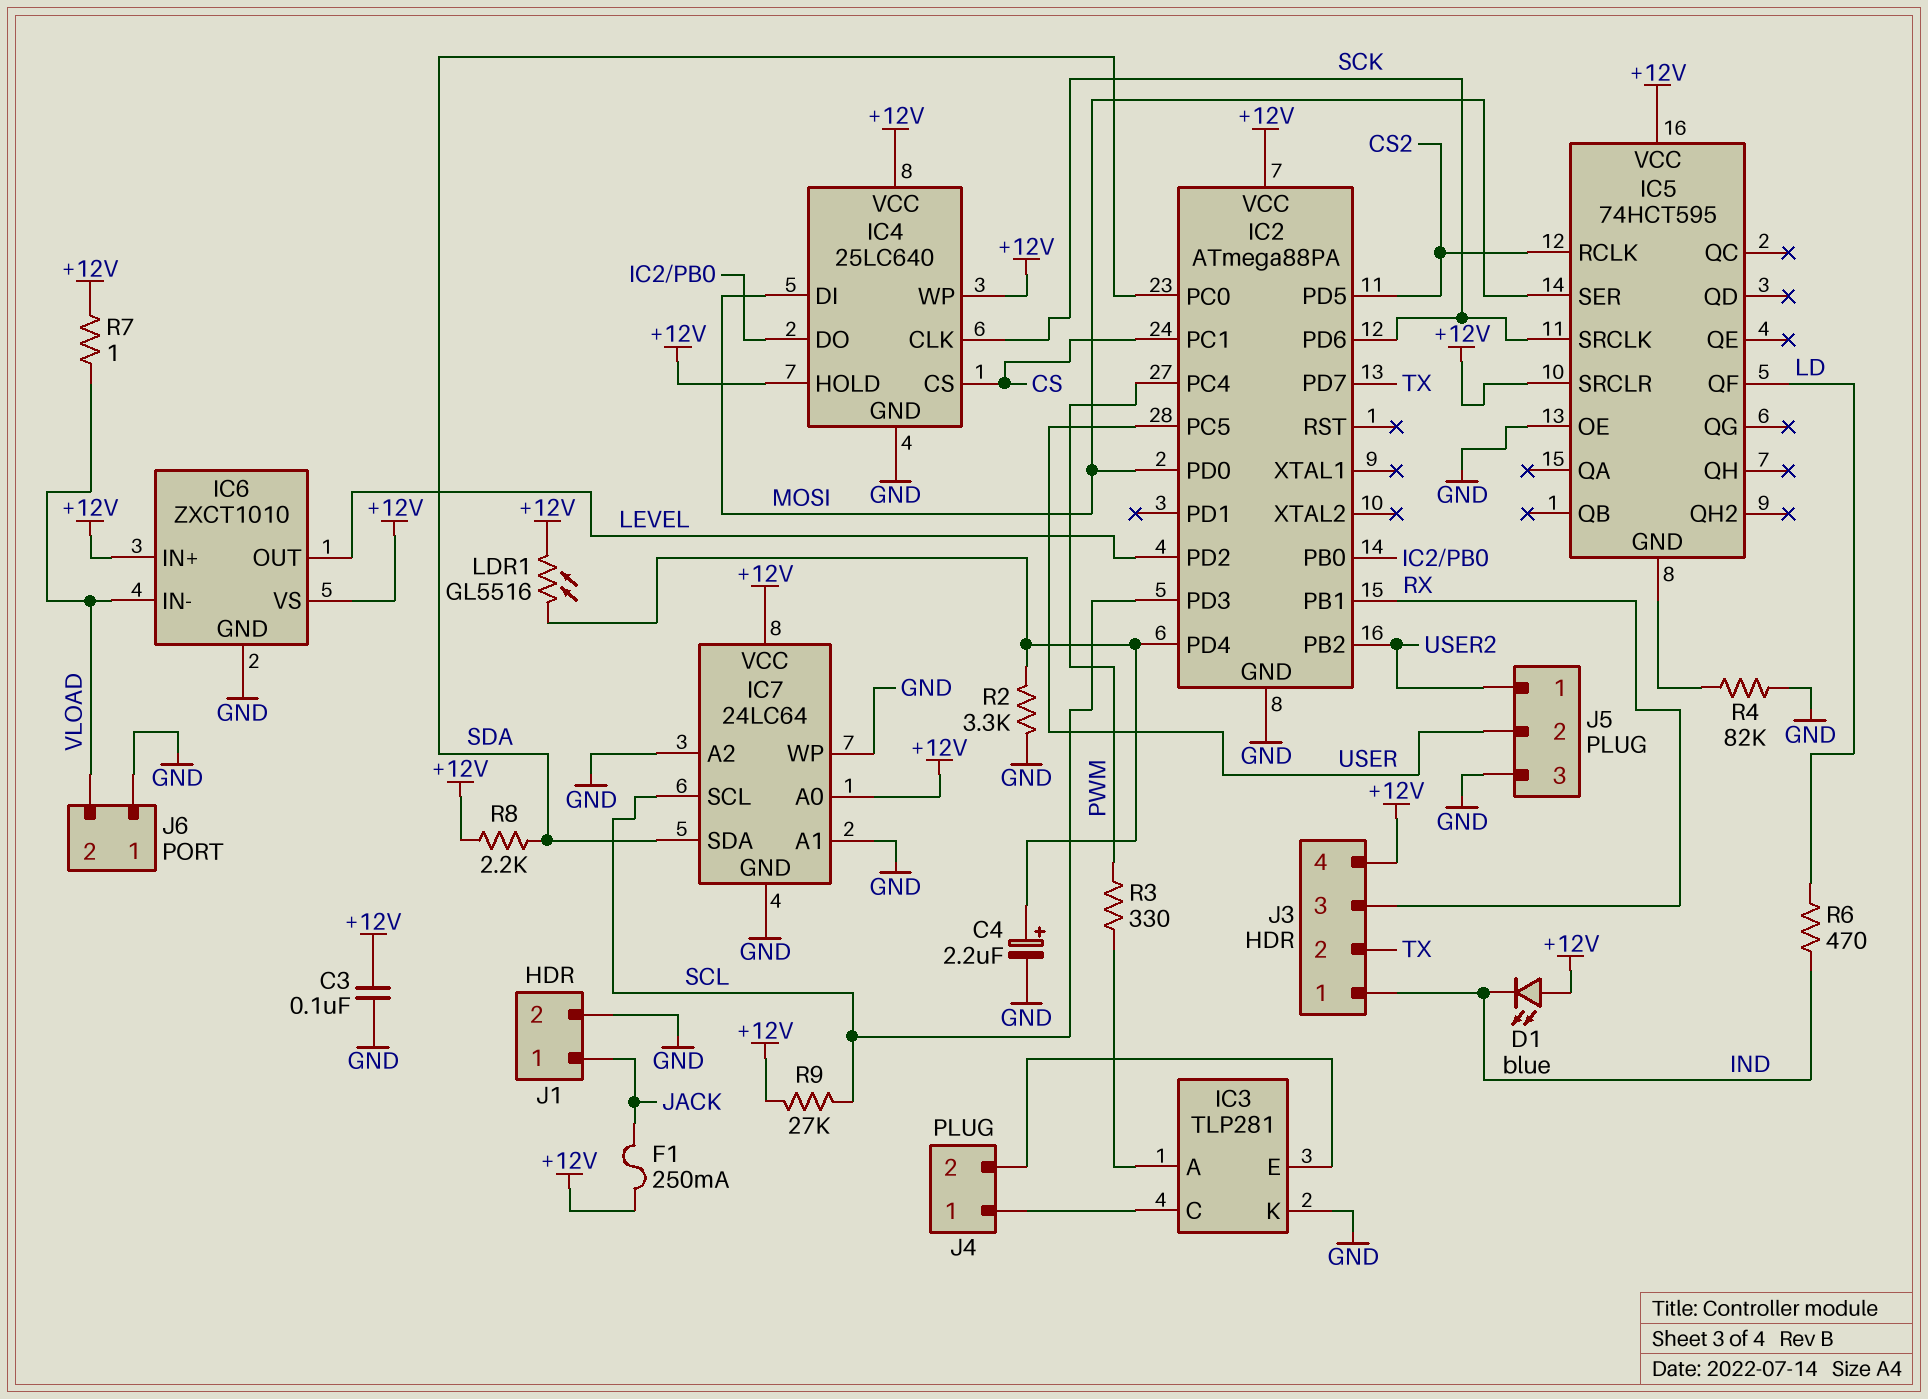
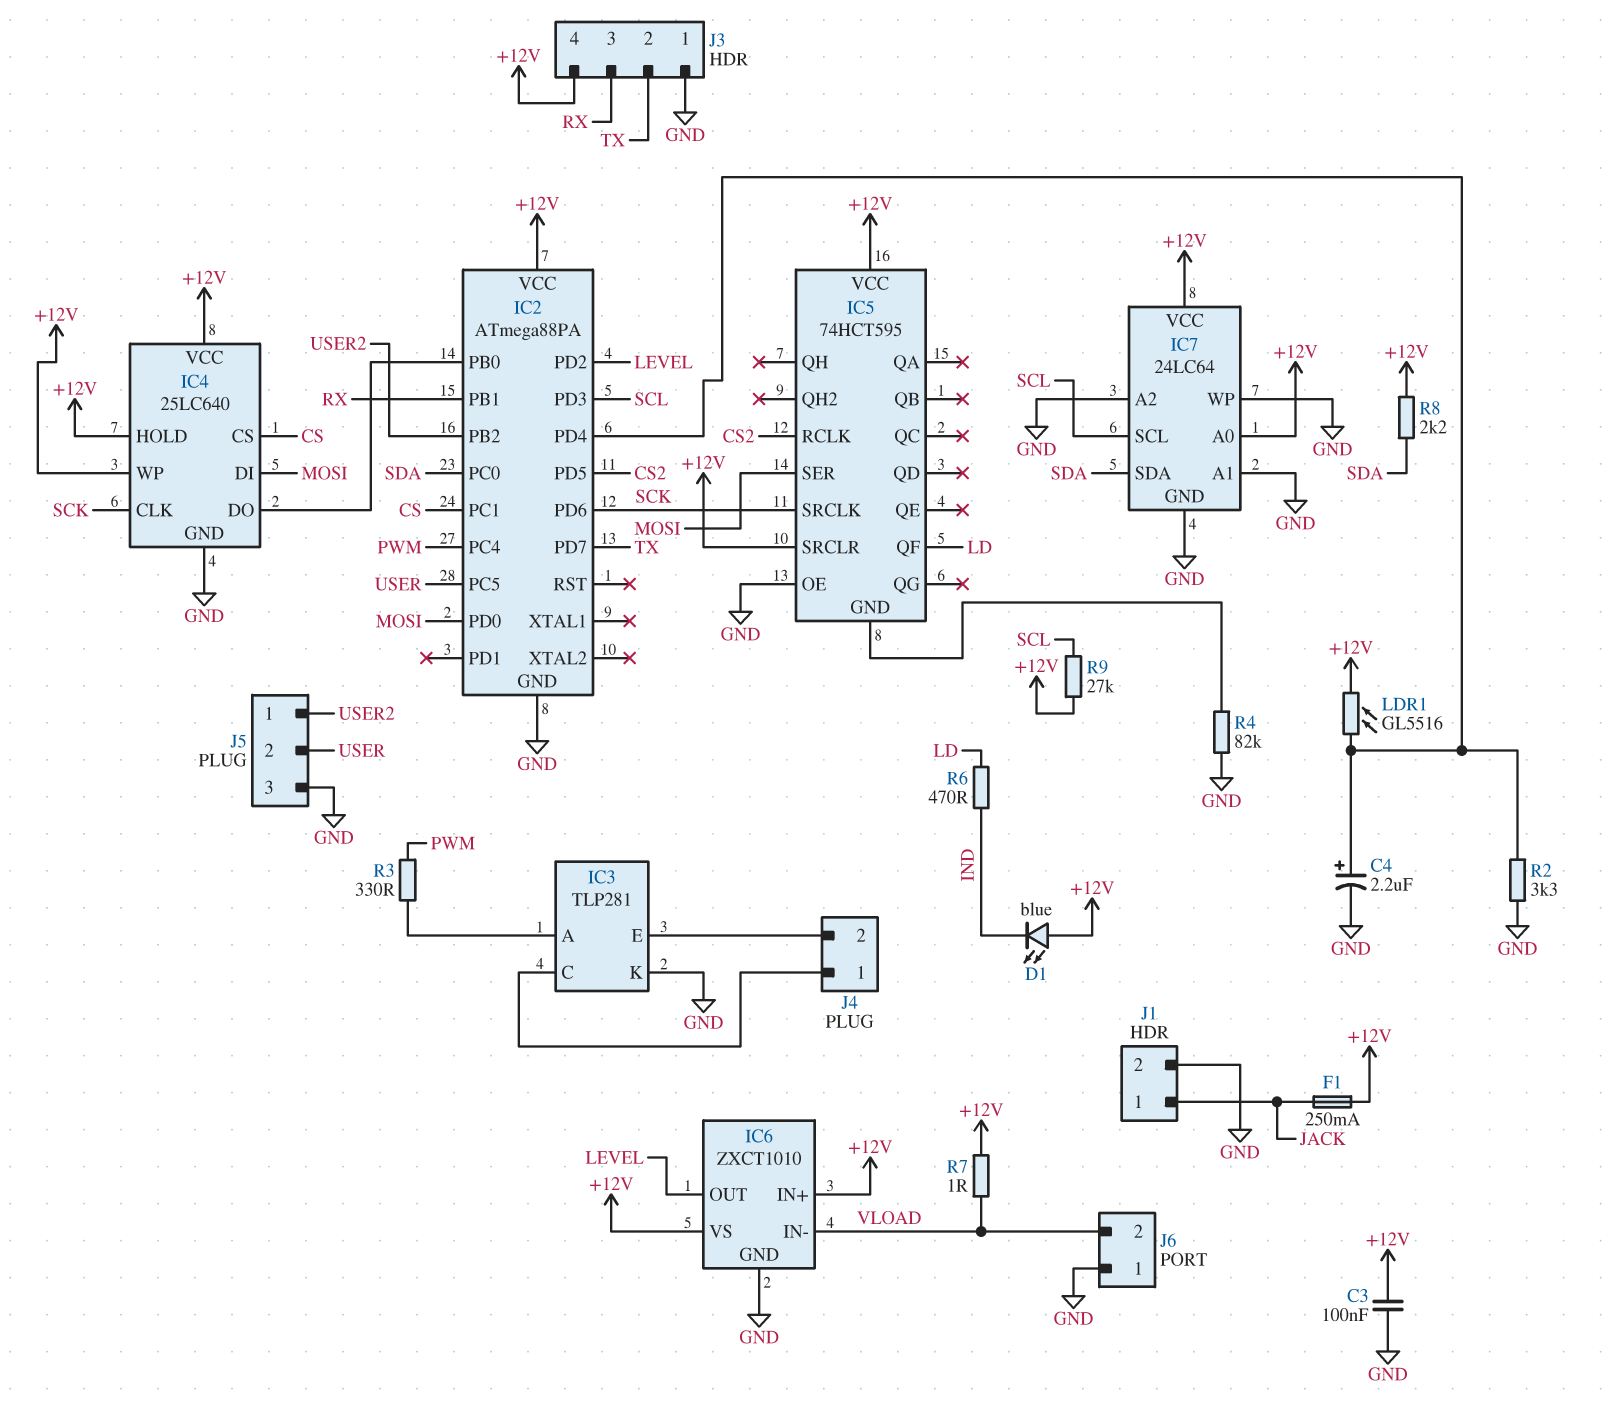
J3 pin 1: IND -> GND

